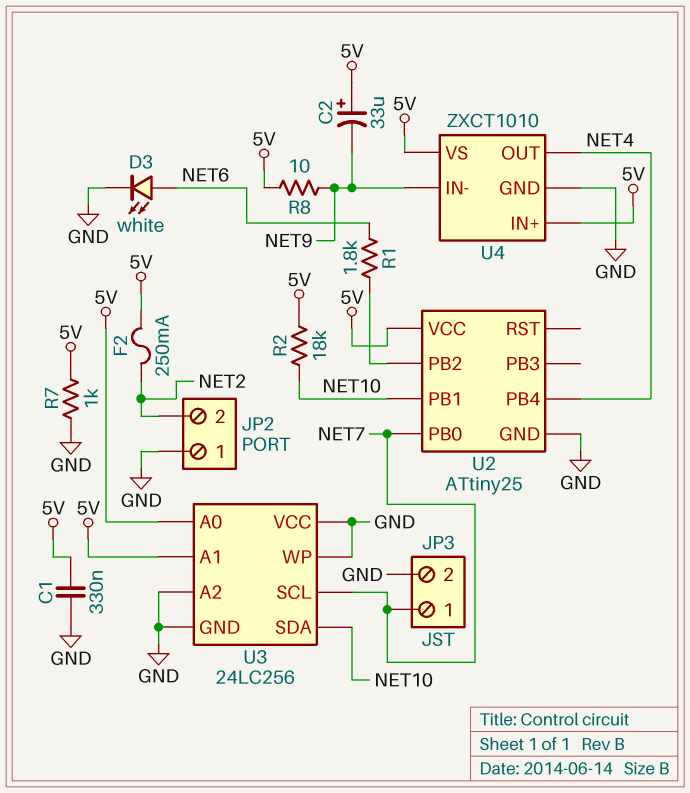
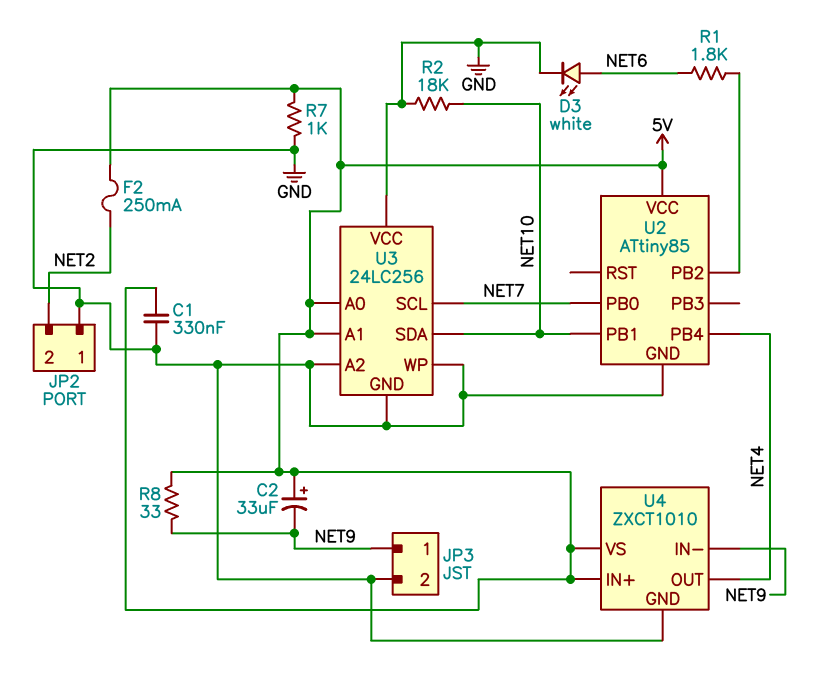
JP3 pin 1: NET7 -> NET9
R2: 18k (5V, NET10) -> 18k (GND, NET10)
R8: 10 (5V, NET9) -> 33 (5V, NET9)
U2: ATtiny25 -> ATtiny85

